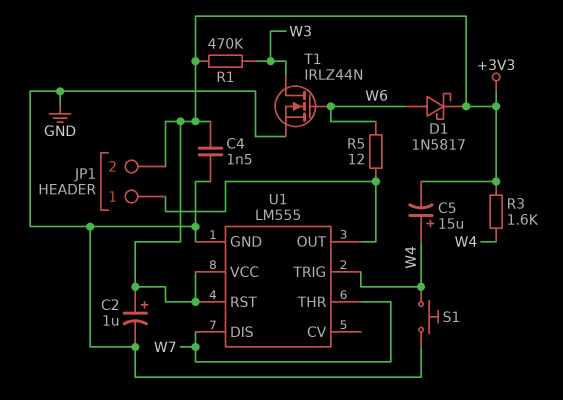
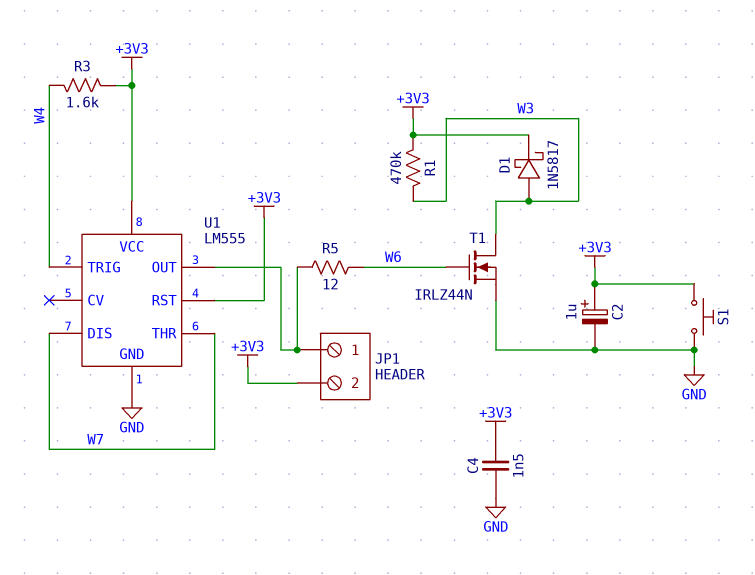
C5: 15uF (plus W4, minus +3V3) -> none
D1: schottky 1N5817 (A W6, K +3V3) -> schottky 1N5817 (A W3, K +3V3)
S1: button (GND, W4) -> button (+3V3, GND)

